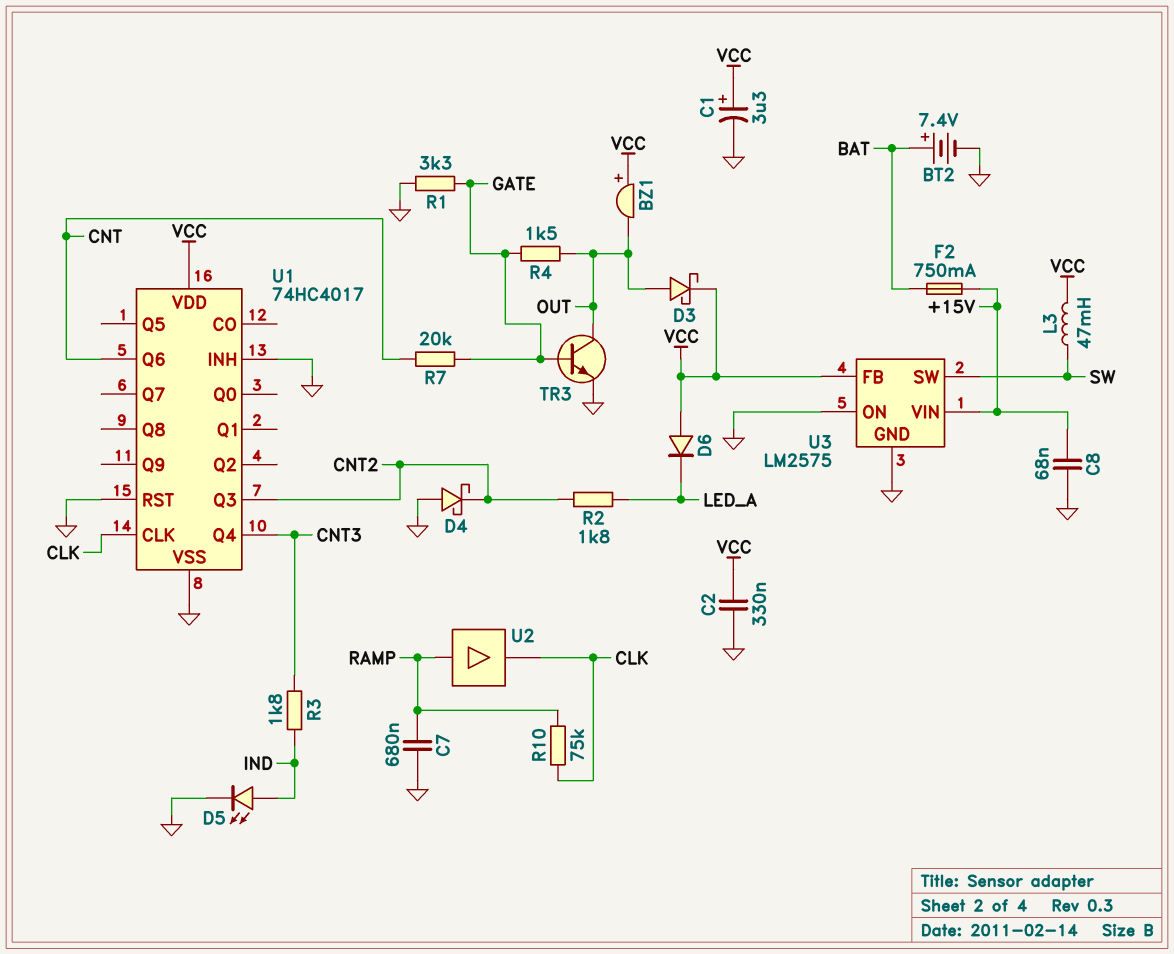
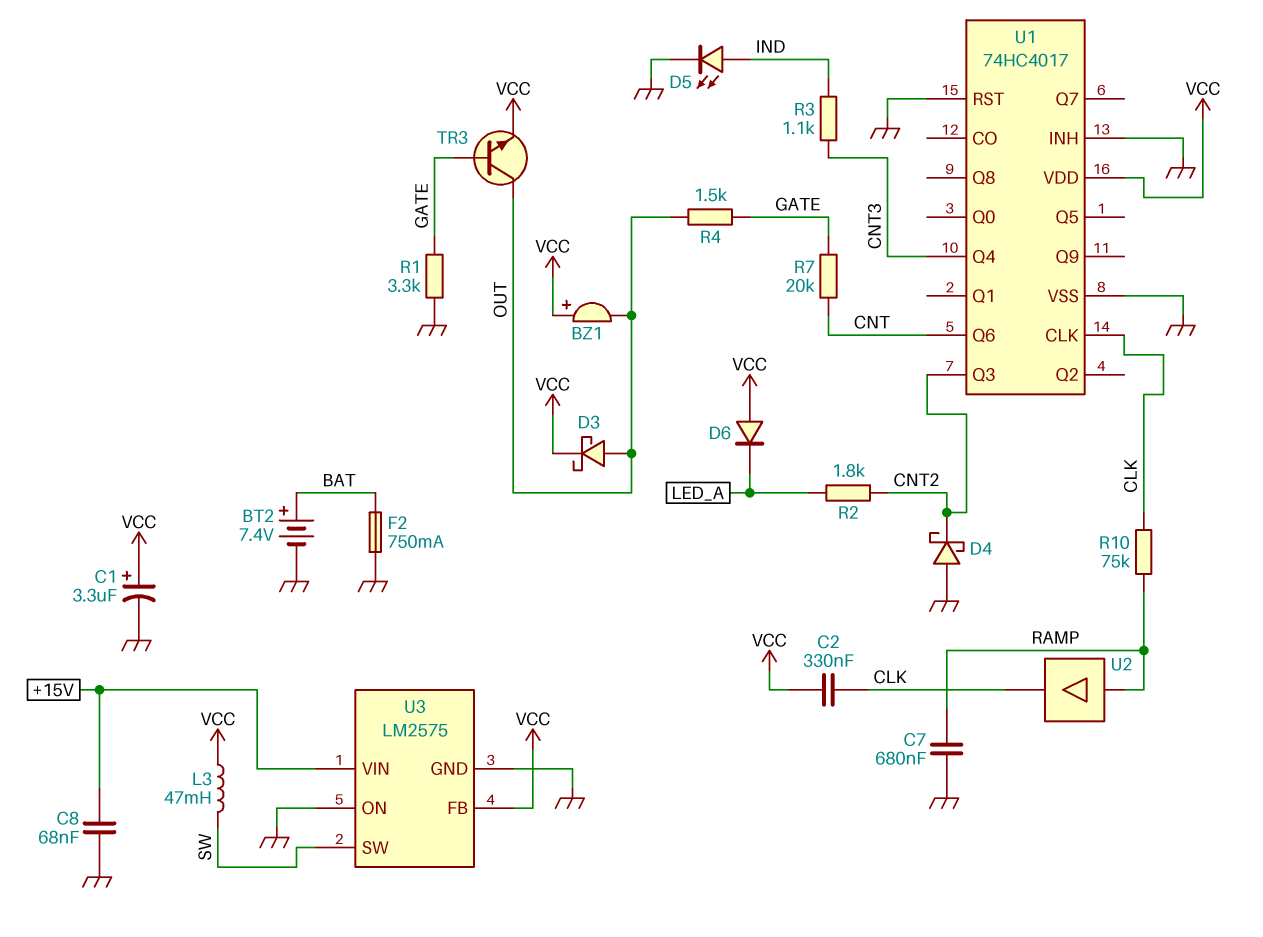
C2: 330nF (GND, VCC) -> 330nF (CLK, VCC)
F2: 750mA (+15V, BAT) -> 750mA (BAT, GND)
R3: 1.8k (CNT3, IND) -> 1.1k (CNT3, IND)
TR3: NPN (B GATE, C OUT, E GND) -> NPN (B GATE, C OUT, E VCC)

